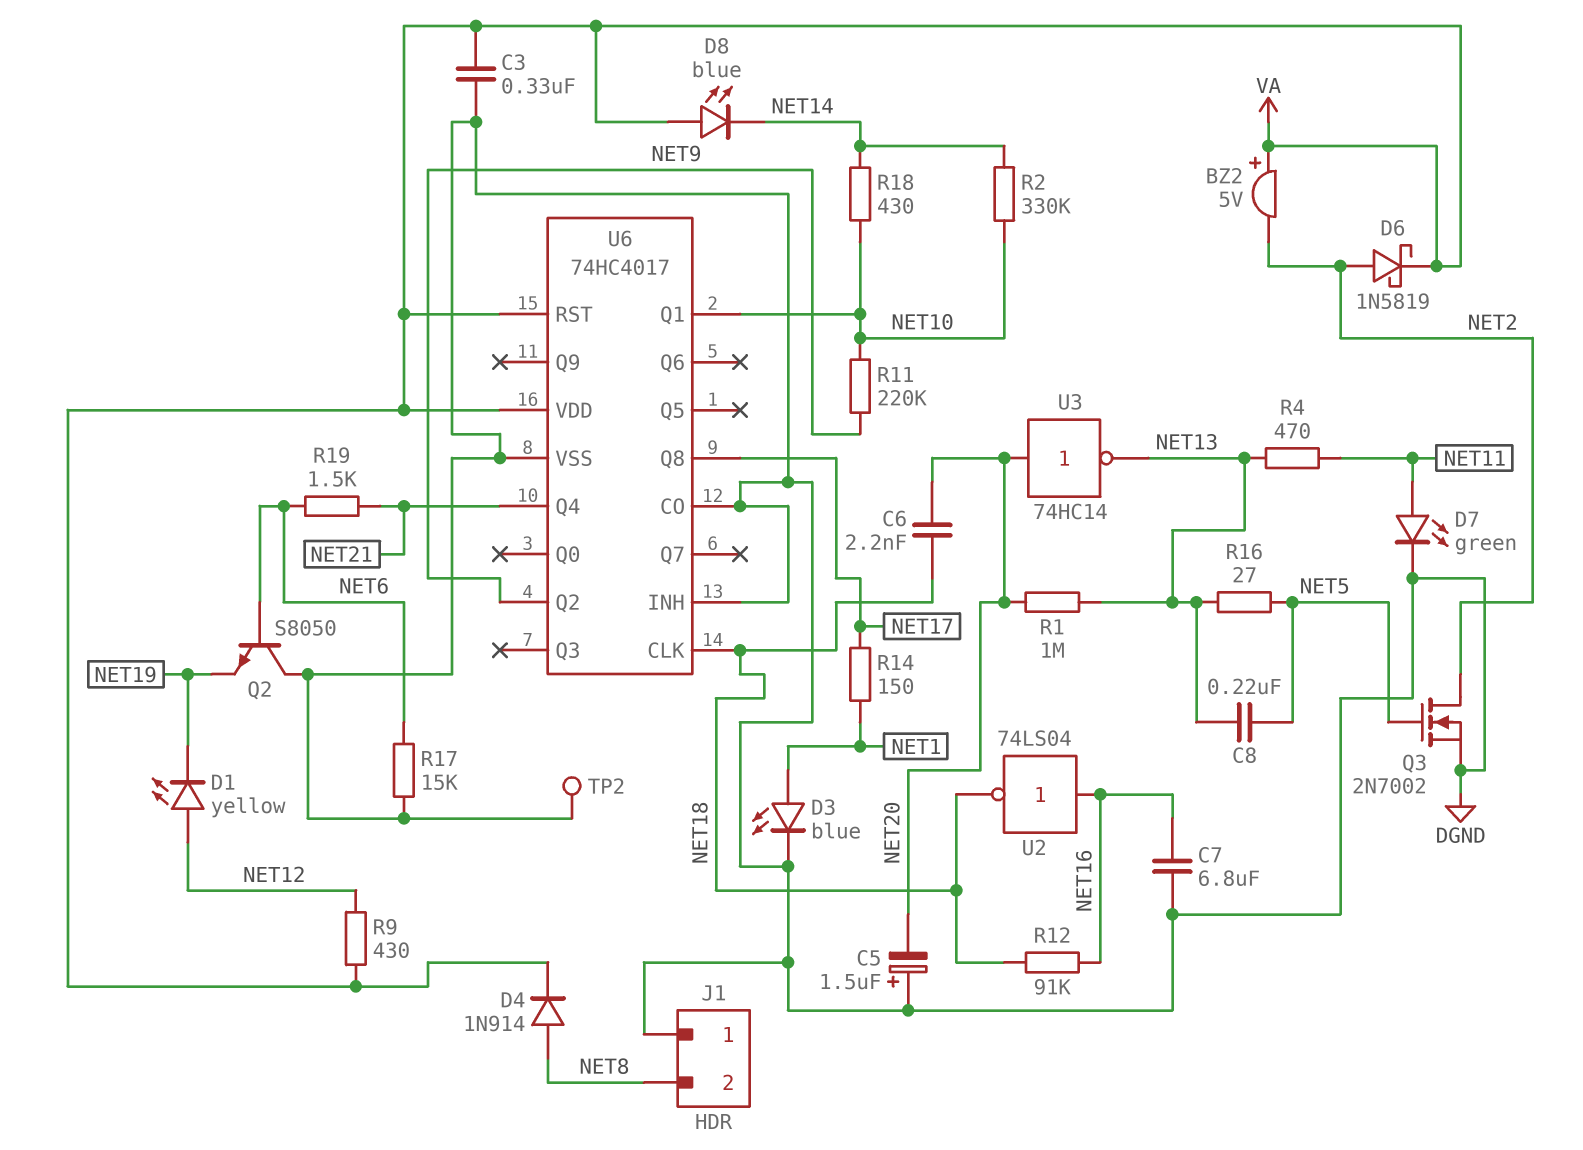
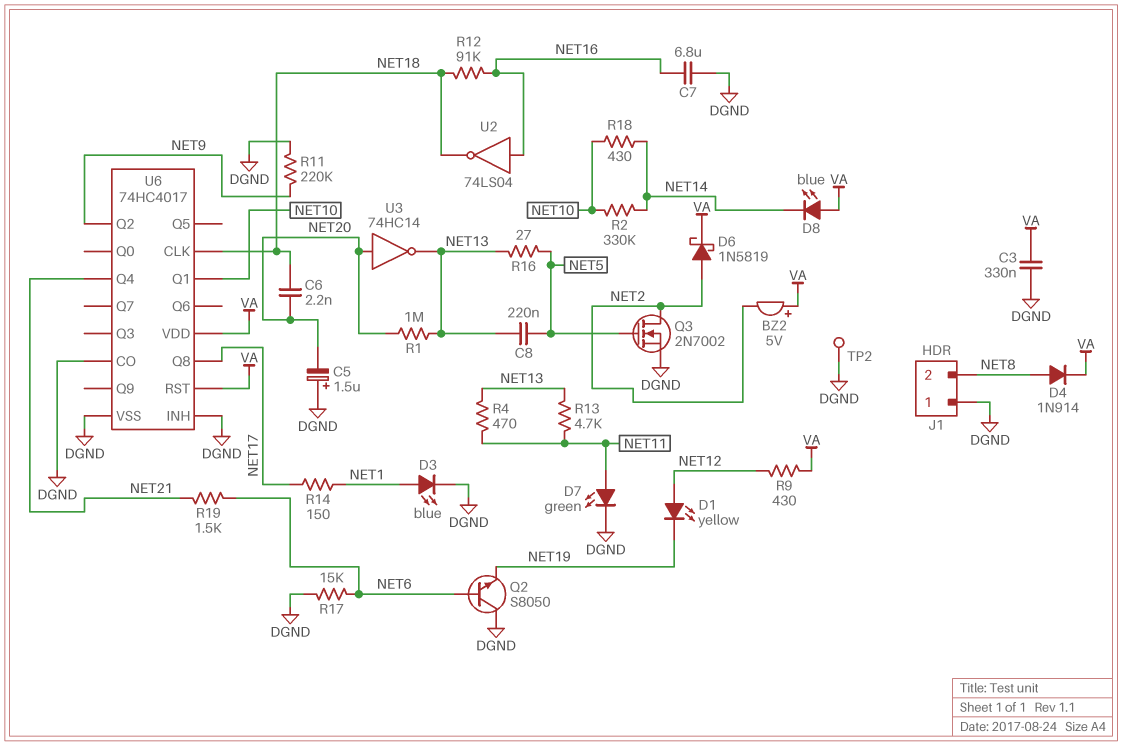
R11: 220k (NET9, NET10) -> 220k (DGND, NET9)
R13: none -> 4.7k (NET11, NET13)

